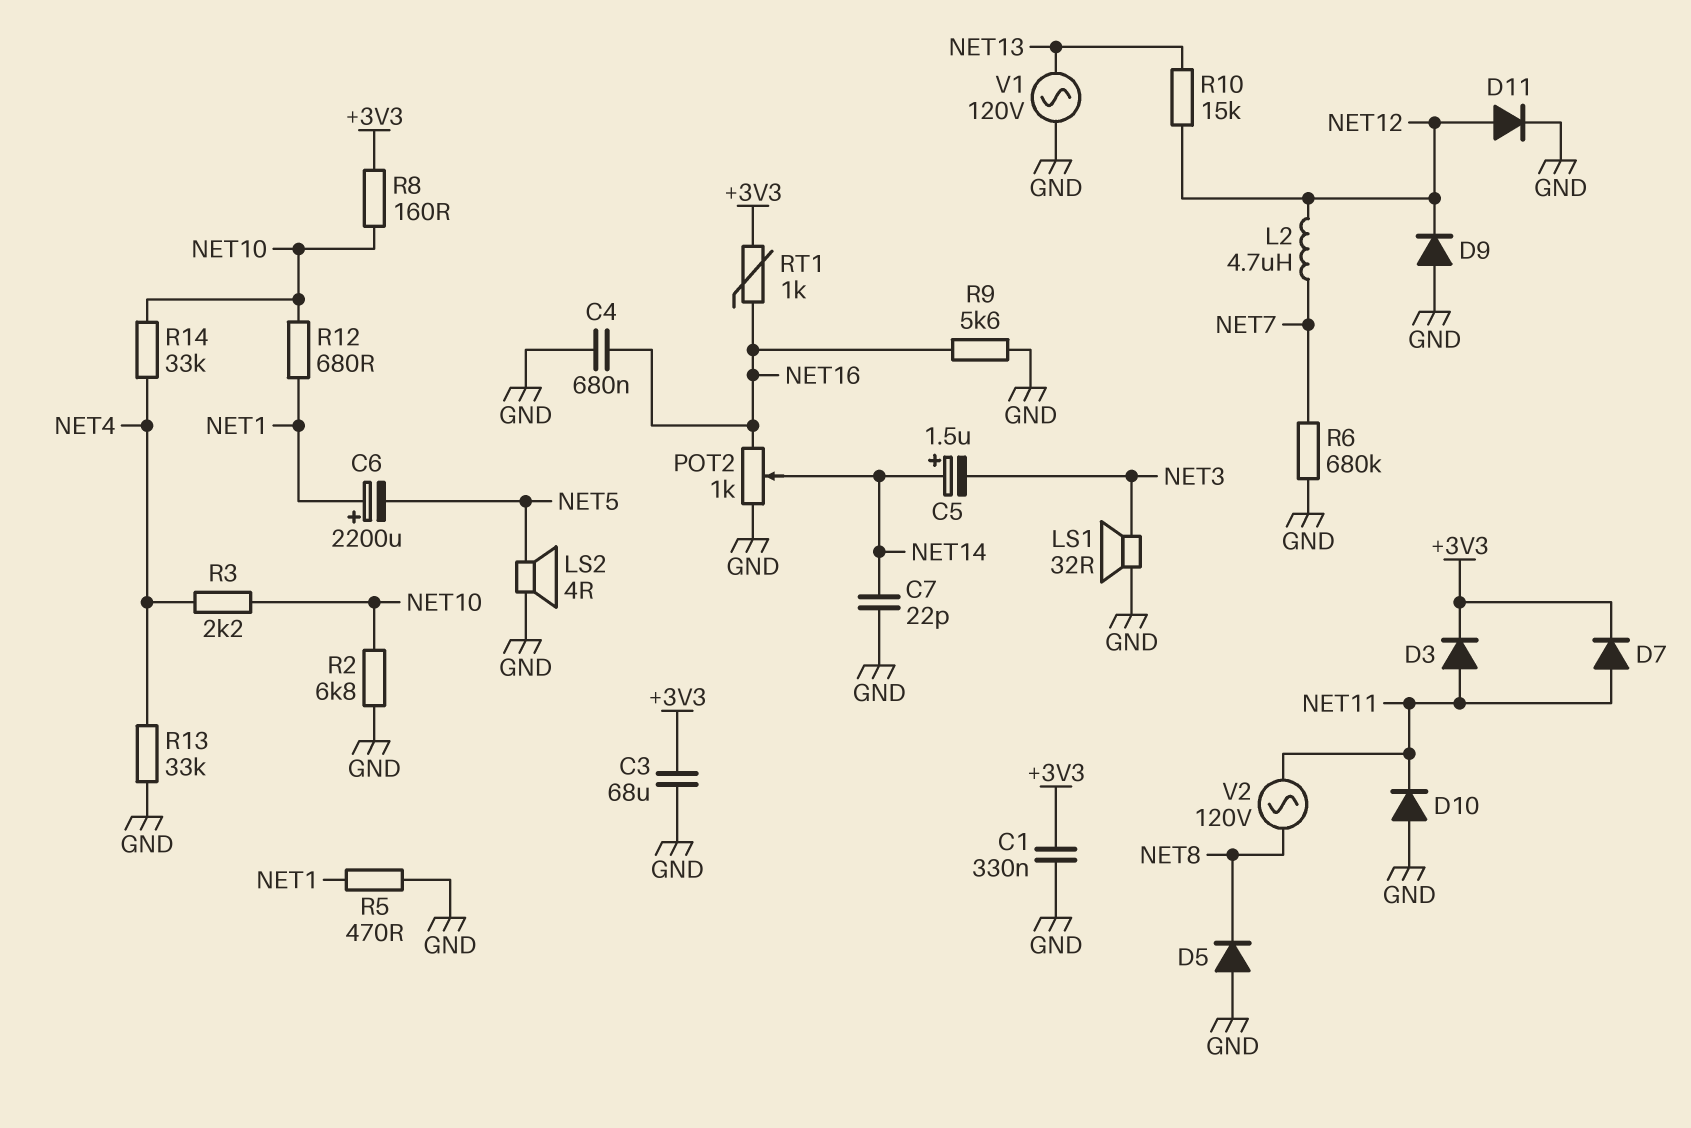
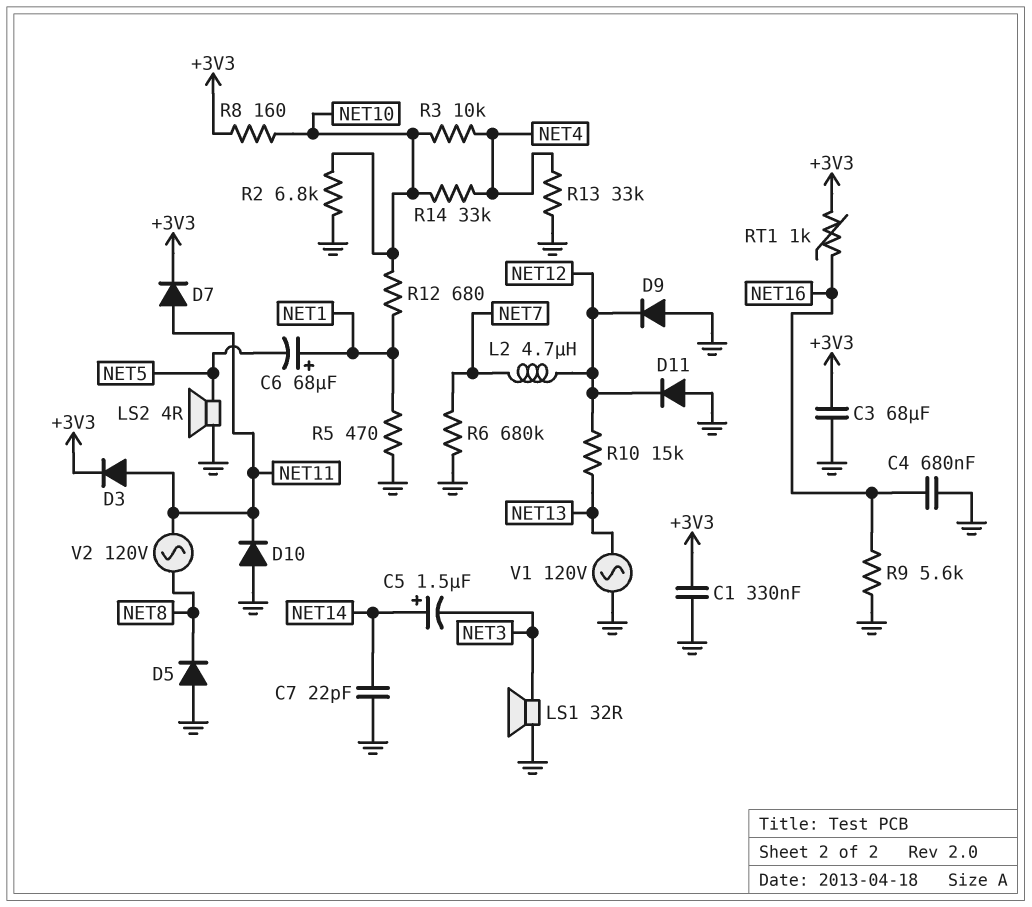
C6: 2200uF (plus NET1, minus NET5) -> 68uF (plus NET1, minus NET5)
D11: diode (A NET12, K GND) -> diode (A GND, K NET12)
POT2: 1k (GND, NET16, wiper NET14) -> none
R3: 2.2k (NET4, NET10) -> 10k (NET4, NET10)

